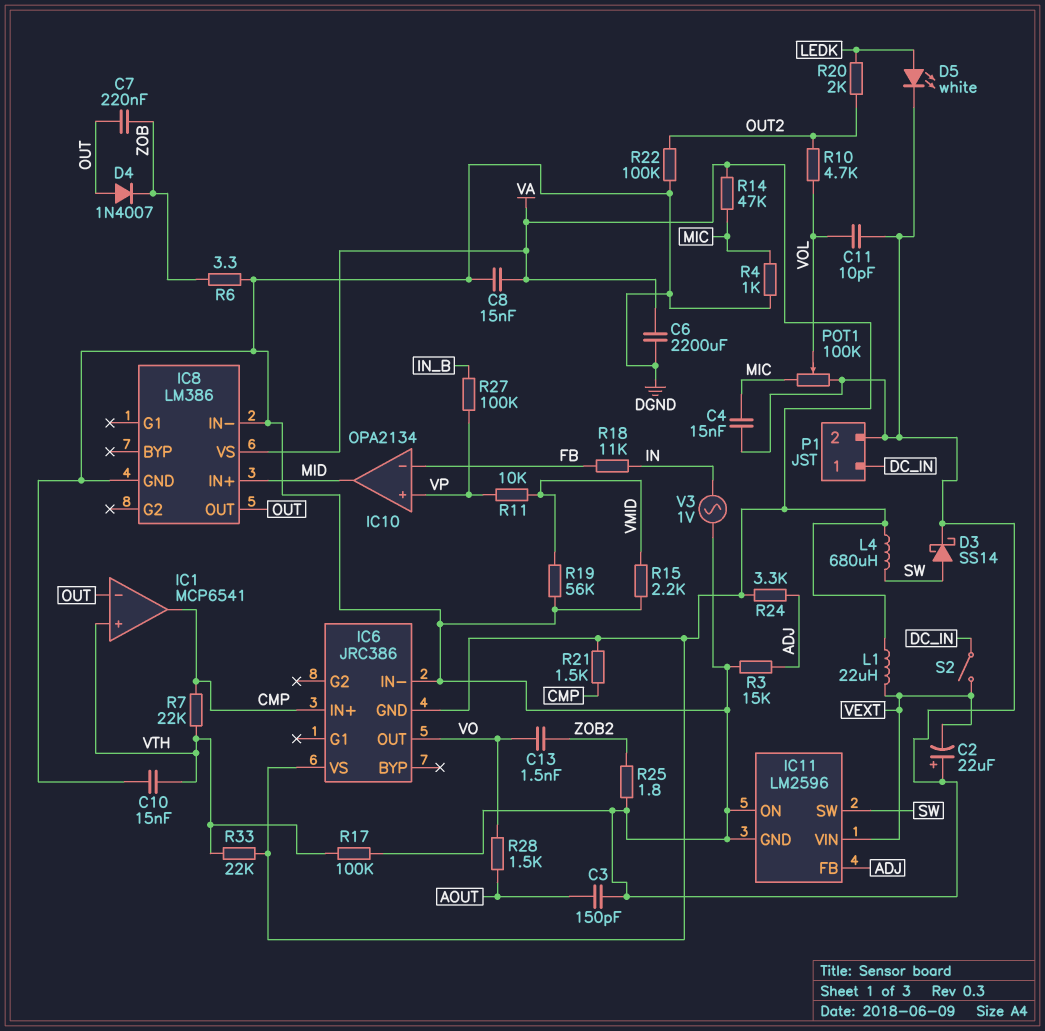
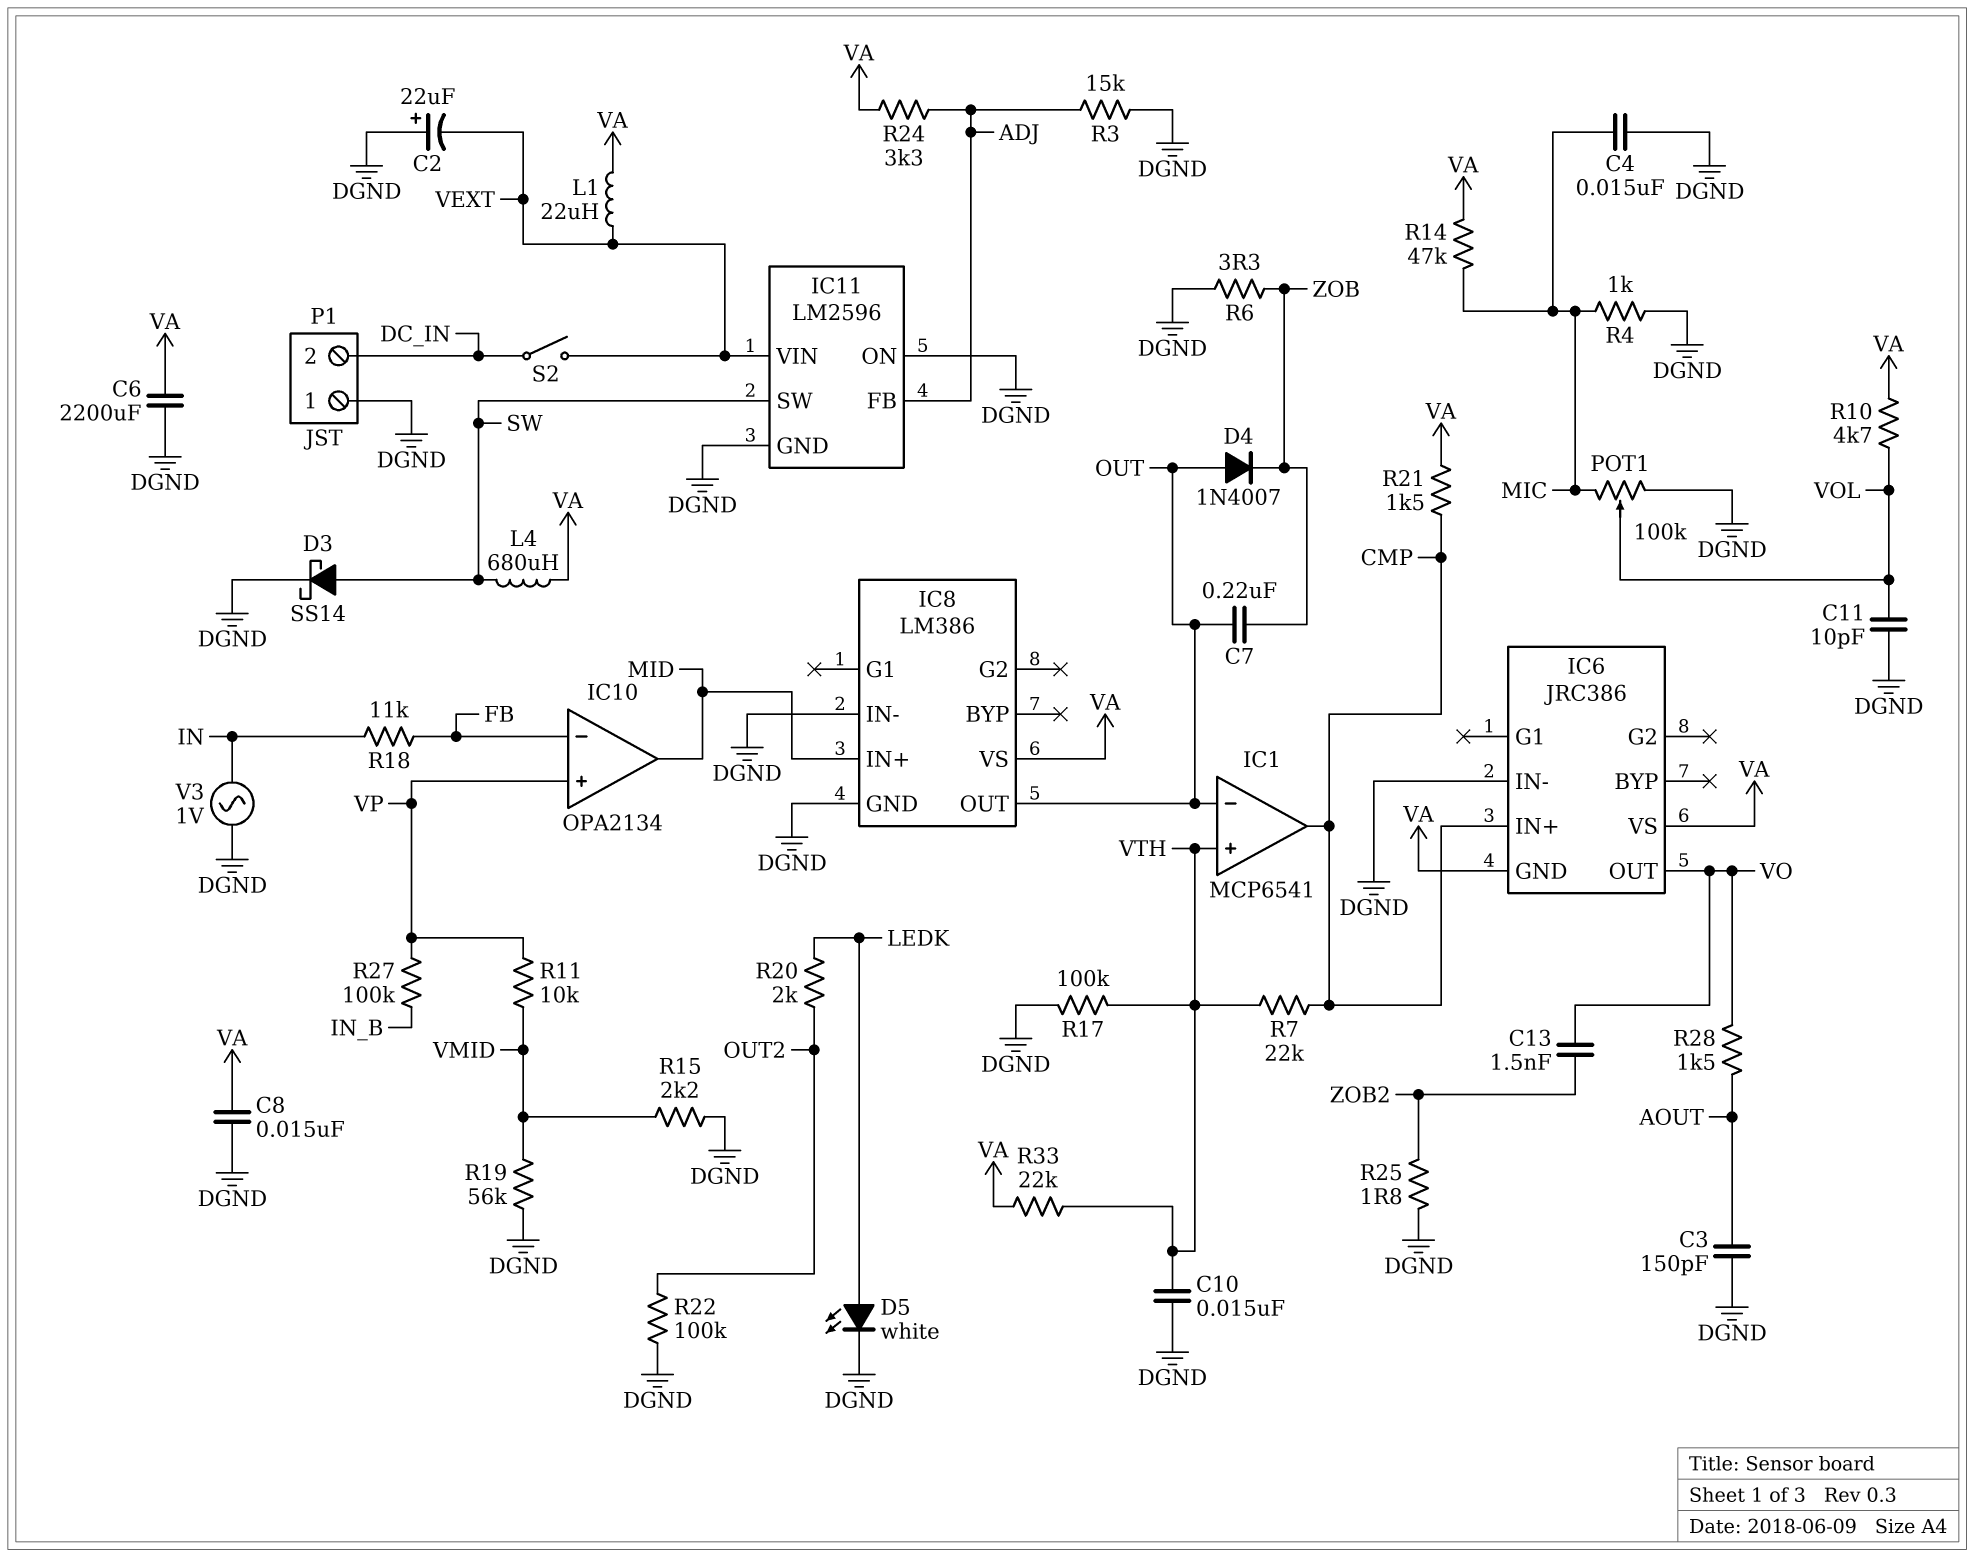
P1 pin 1: DC_IN -> DGND
P1 pin 2: DGND -> DC_IN
R10: 4.7k (OUT2, VOL) -> 4.7k (VA, VOL)

